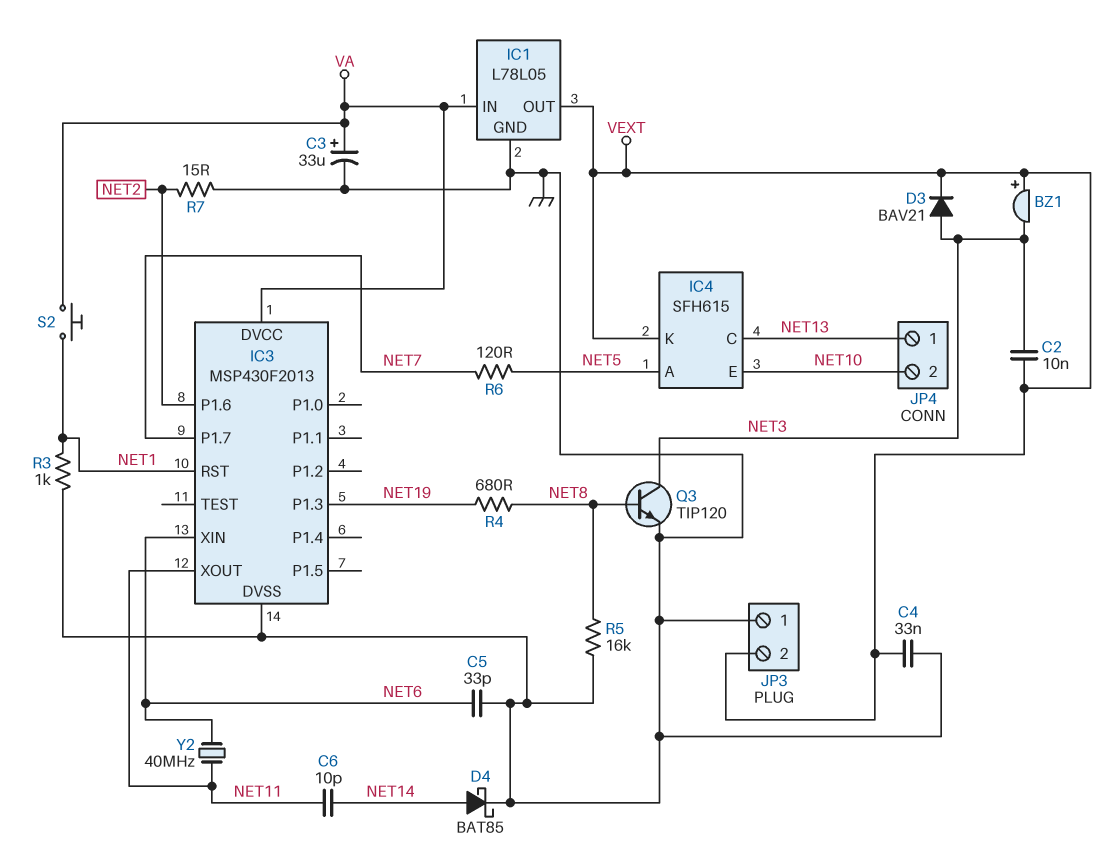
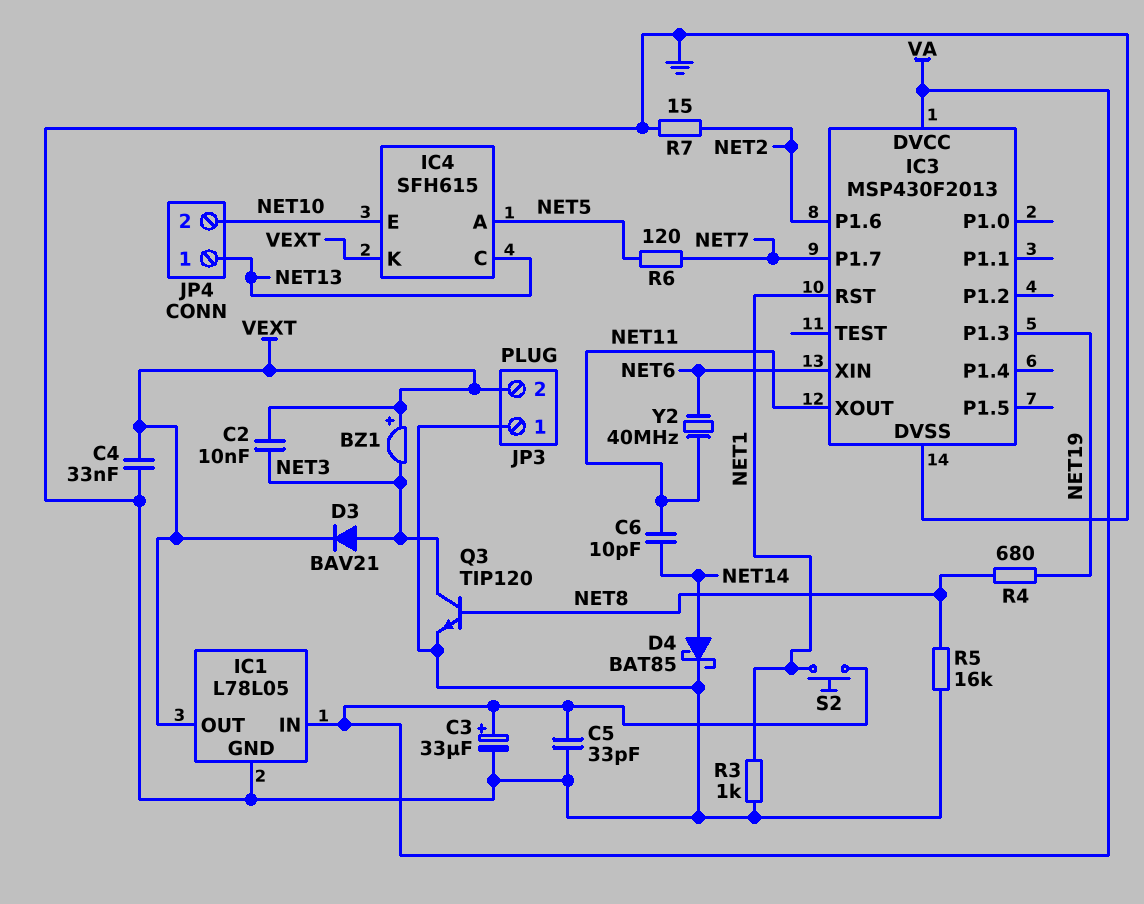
C5: 33pF (GND, NET6) -> 33pF (GND, VA)

